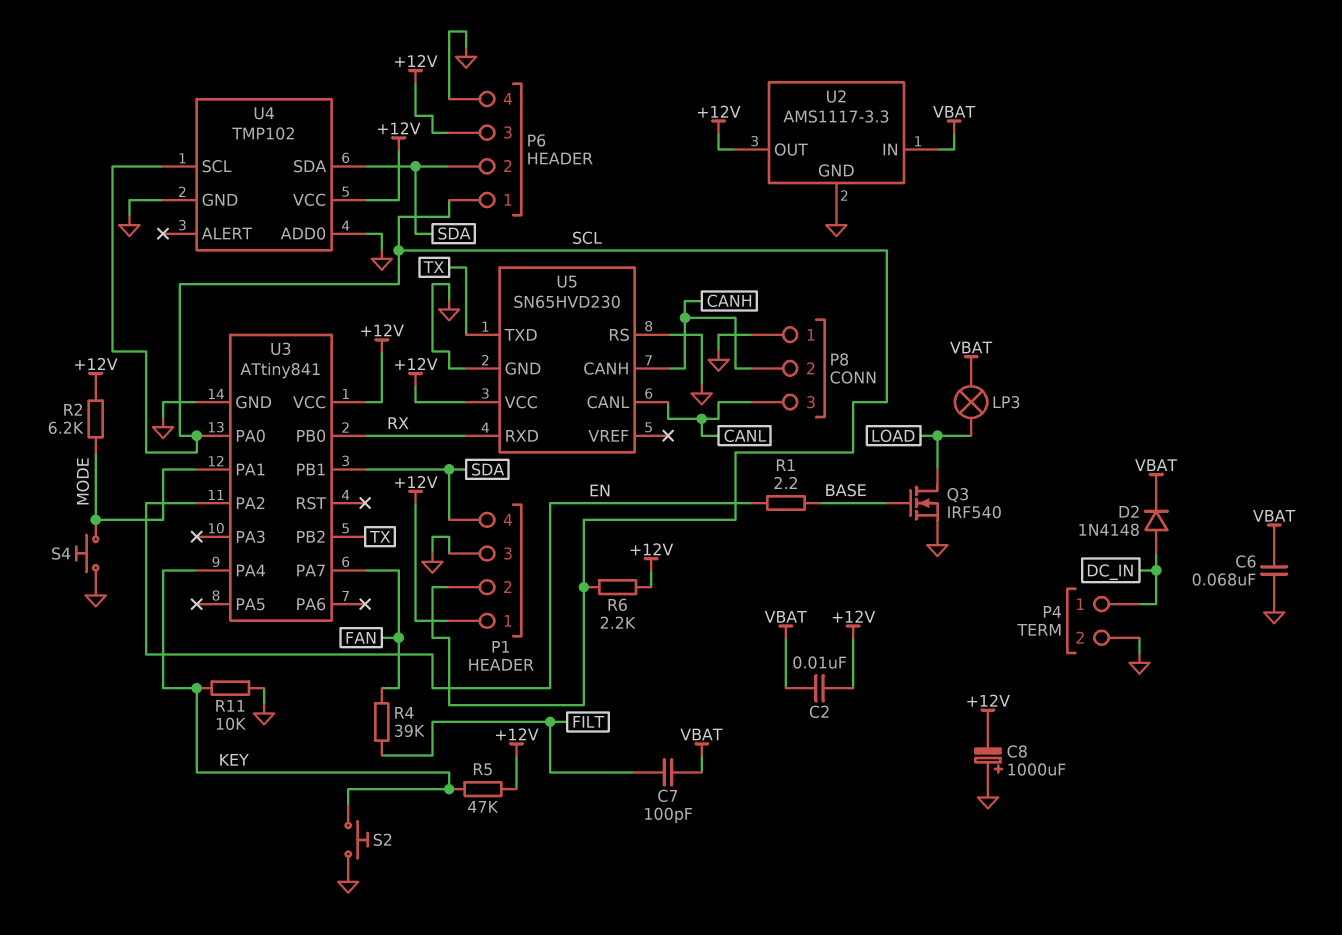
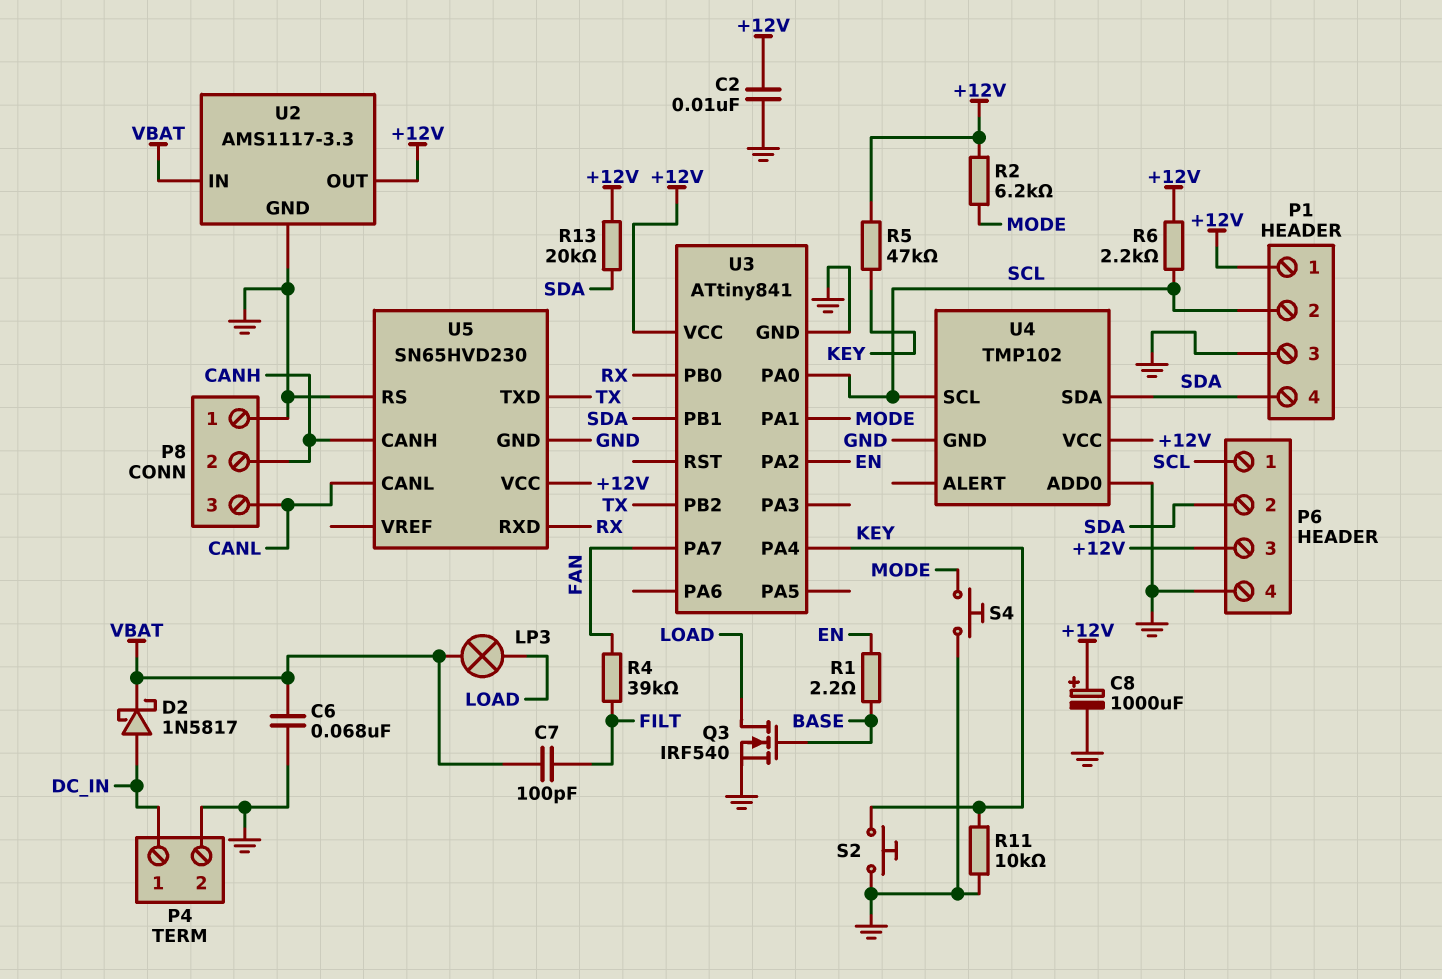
C2: 10nF (+12V, VBAT) -> 10nF (+12V, GND)
C8: 1000uF (plus GND, minus +12V) -> 1000uF (plus +12V, minus GND)
D2: diode 1N4148 (A DC_IN, K VBAT) -> schottky 1N5817 (A DC_IN, K VBAT)
R13: none -> 20k (+12V, SDA)

